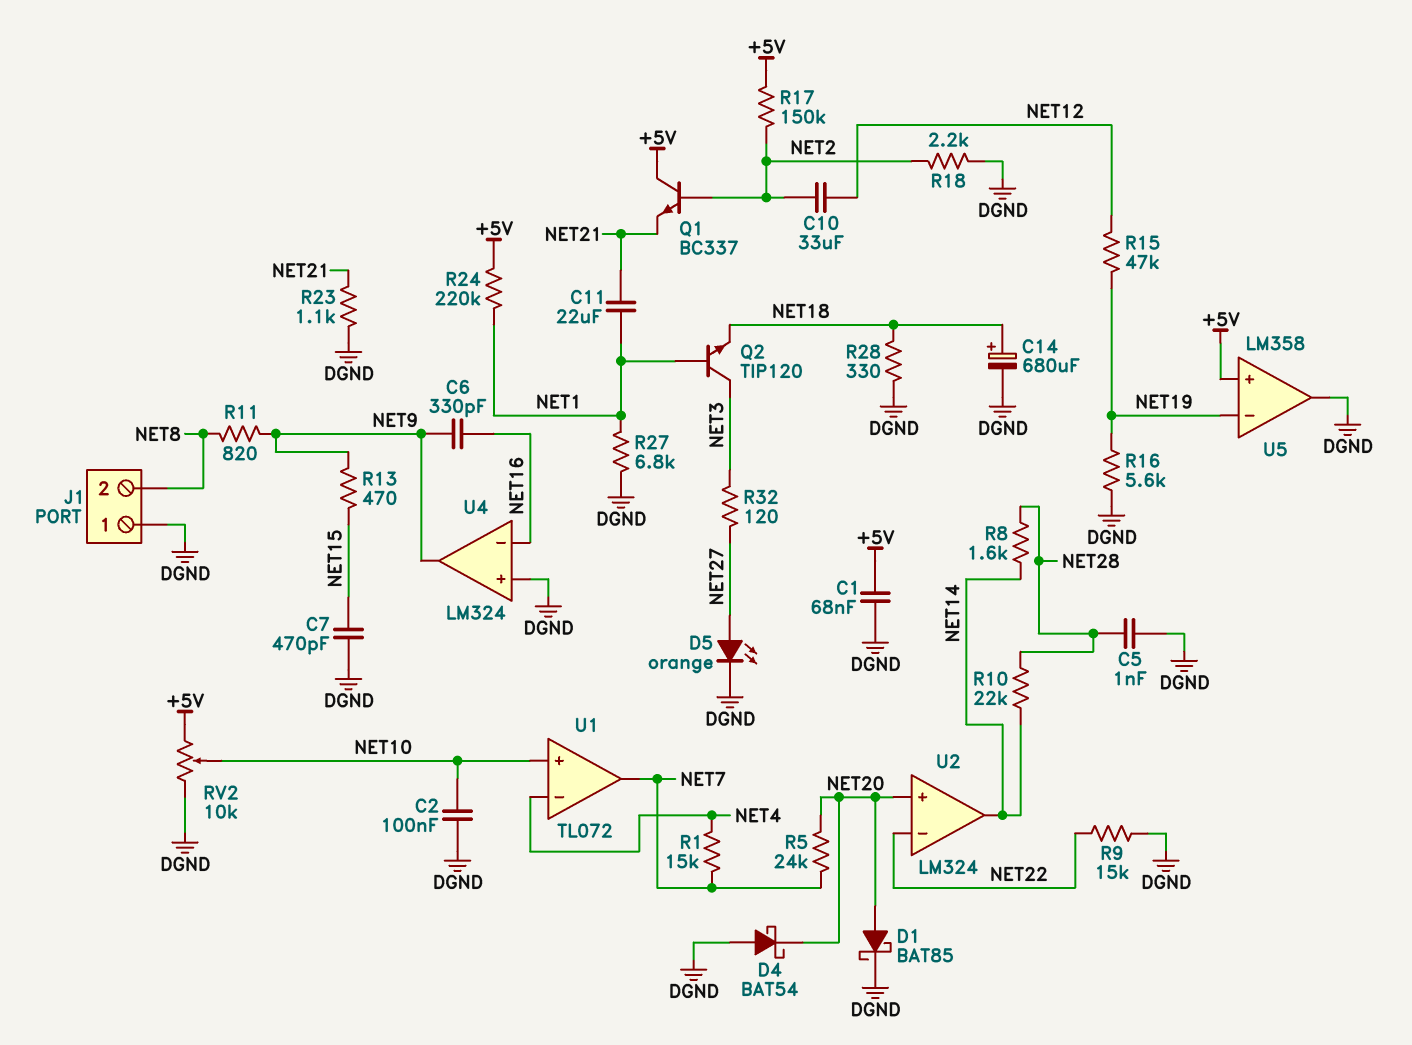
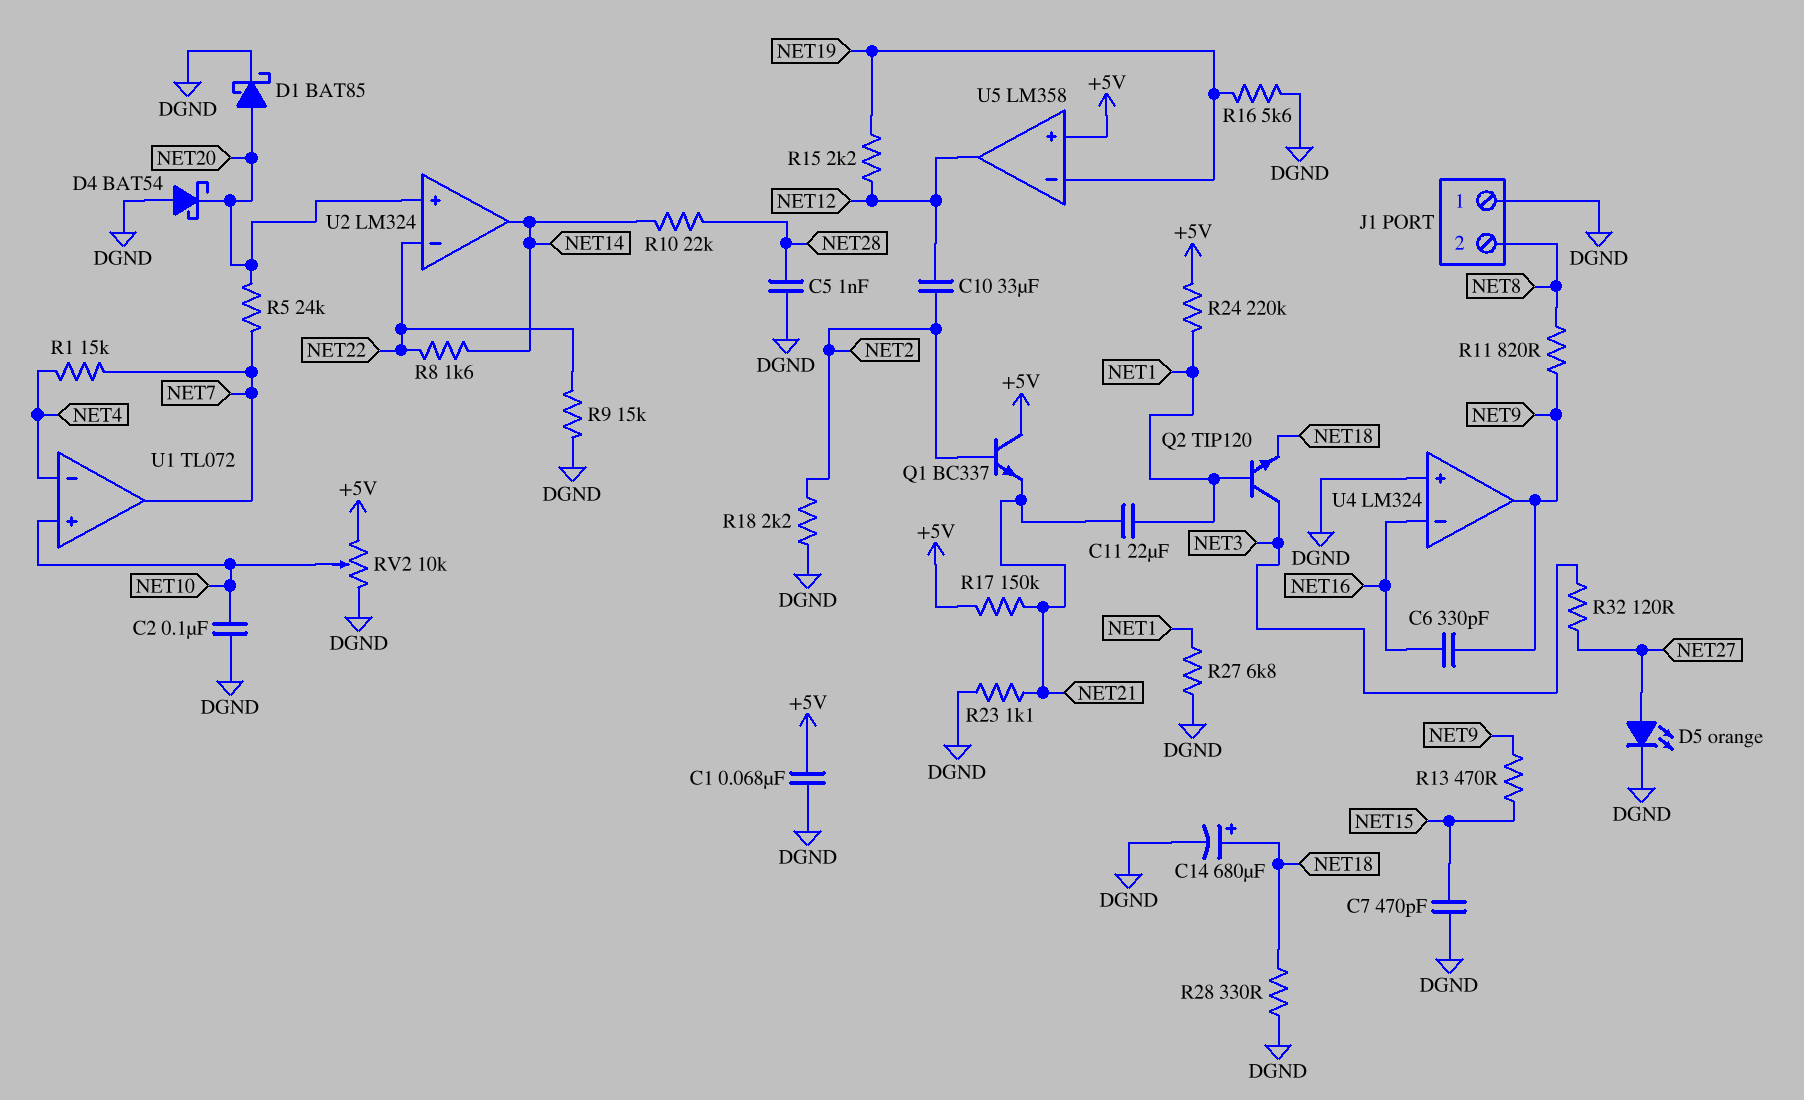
R8: 1.6k (NET14, NET28) -> 1.6k (NET14, NET22)
R15: 47k (NET12, NET19) -> 2.2k (NET12, NET19)
R17: 150k (+5V, NET2) -> 150k (+5V, NET21)
U5 pin out: DGND -> NET12

